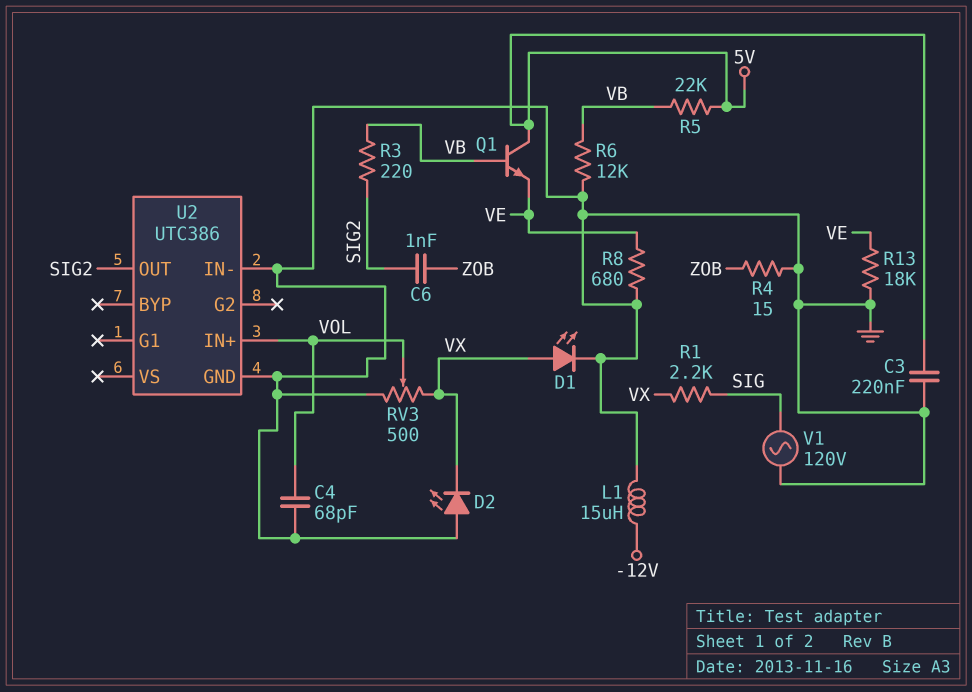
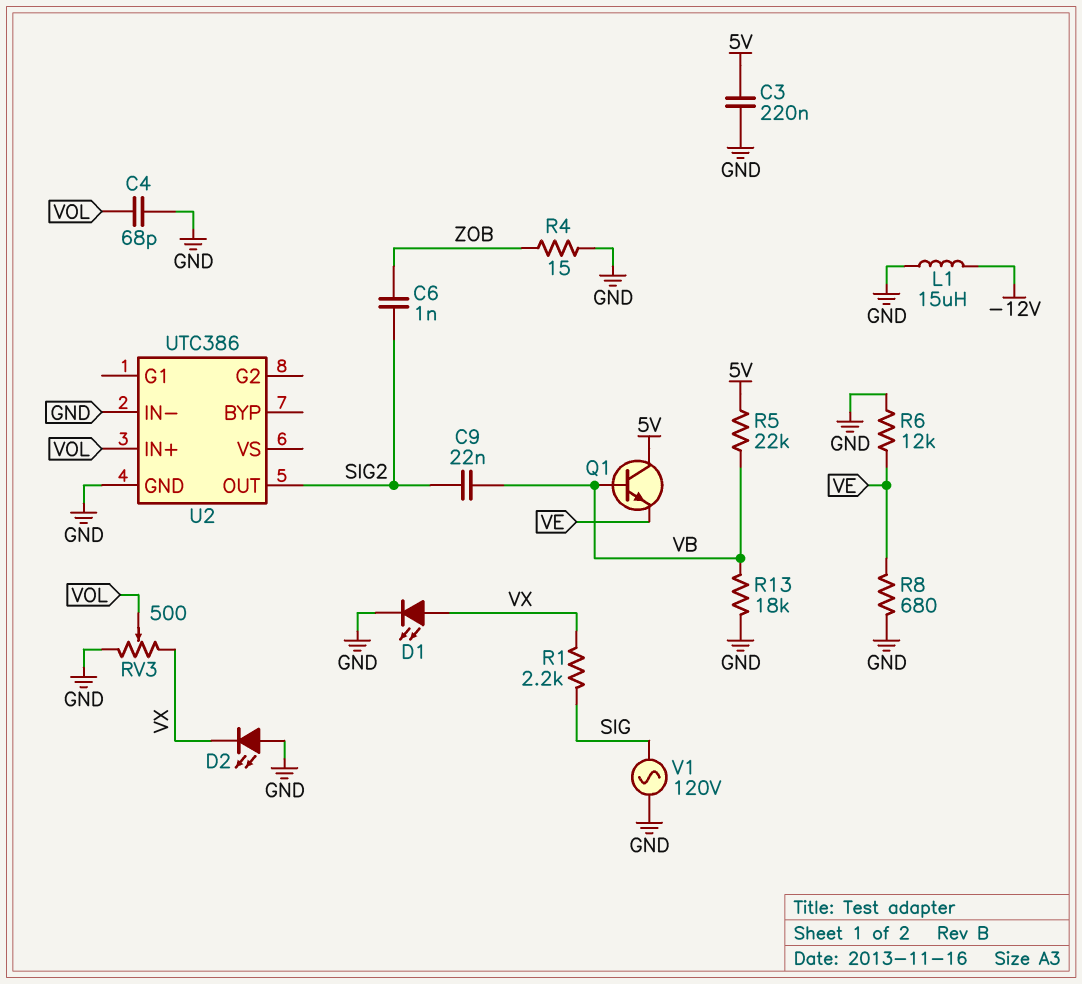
C9: none -> 22nF (SIG2, VB)
R3: 220 (SIG2, VB) -> none
R6: 12k (GND, VB) -> 12k (GND, VE)
R13: 18k (GND, VE) -> 18k (GND, VB)

